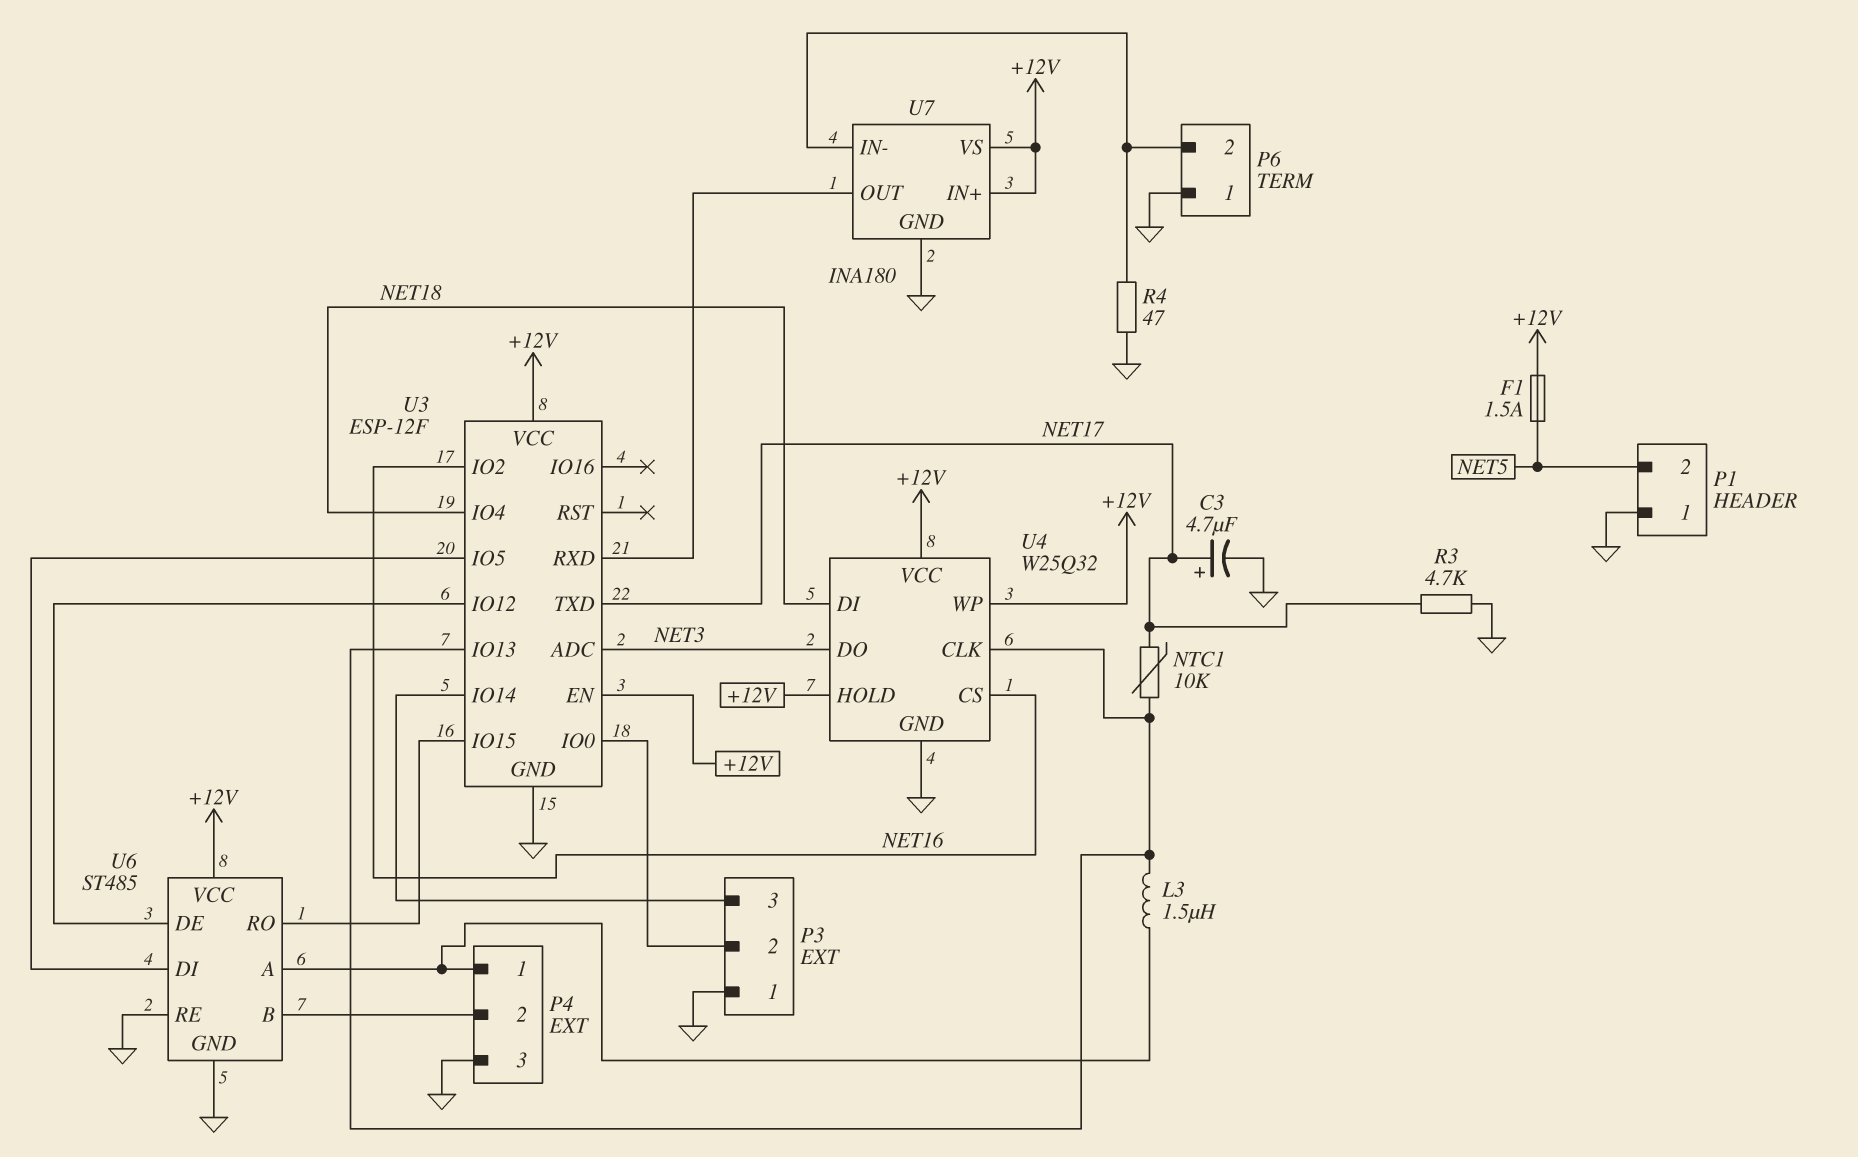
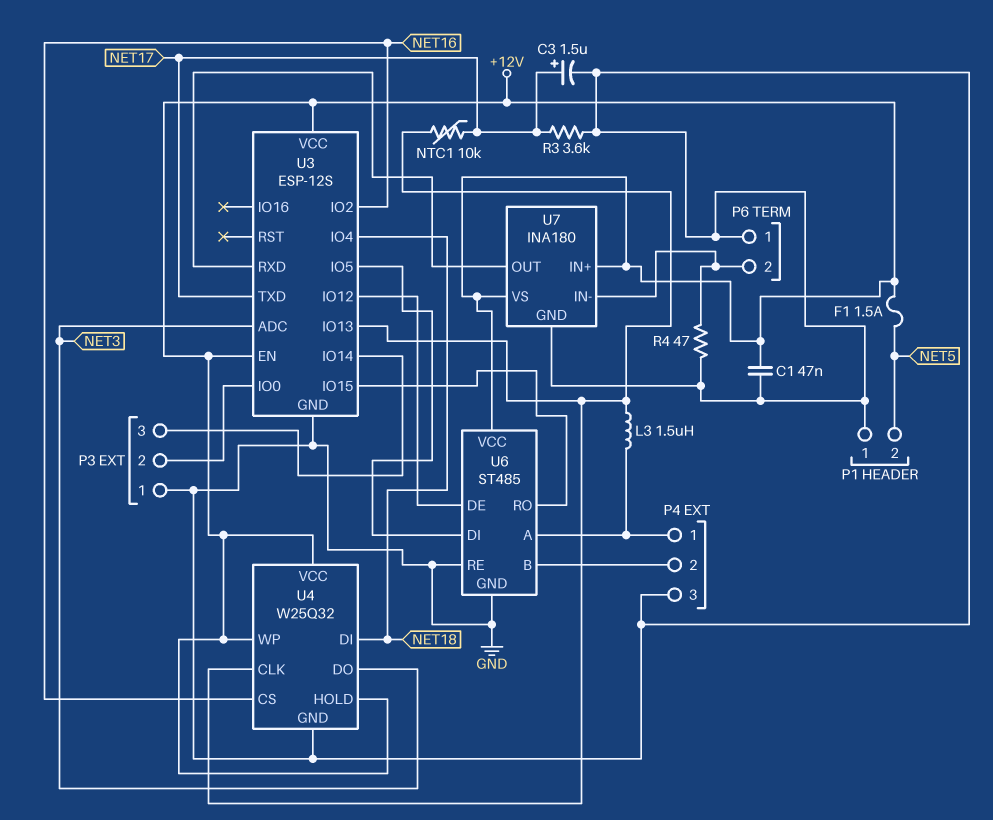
C1: none -> 47nF (+12V, GND)
C3: 4.7uF (plus NET17, minus GND) -> 1.5uF (plus NET17, minus GND)
R3: 4.7k (GND, NET17) -> 3.6k (GND, NET17)
U3: ESP-12F -> ESP-12S

